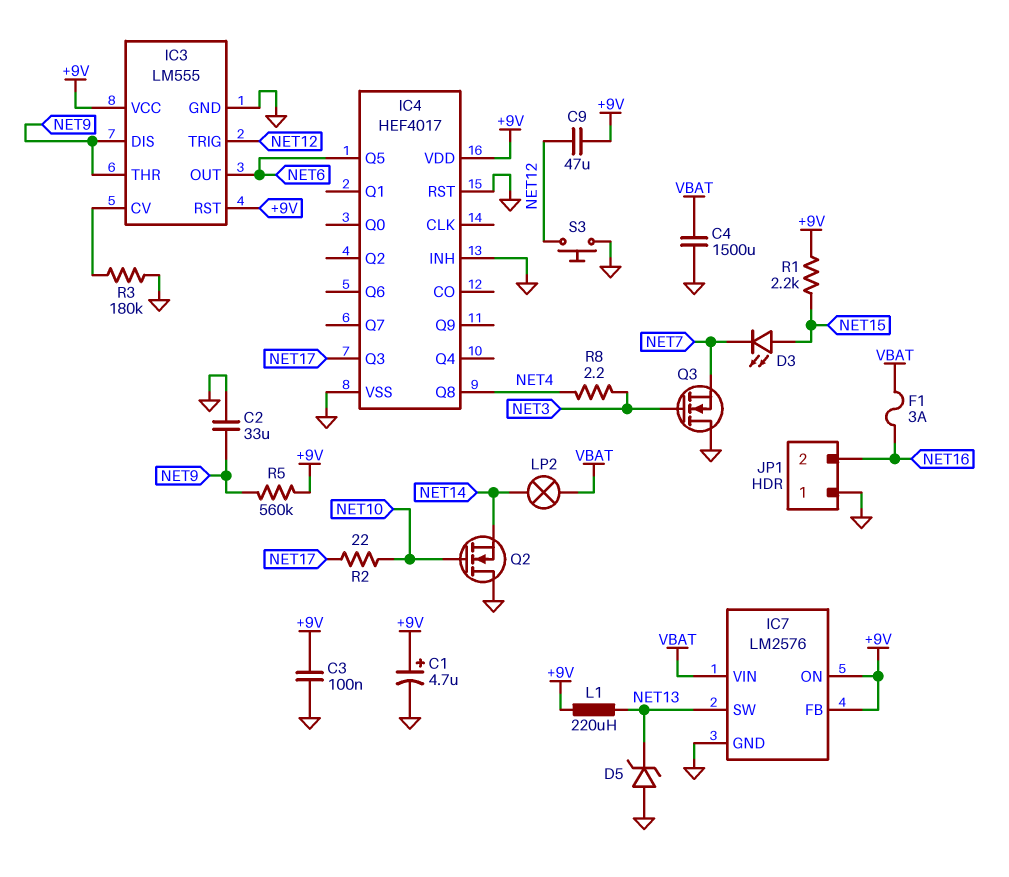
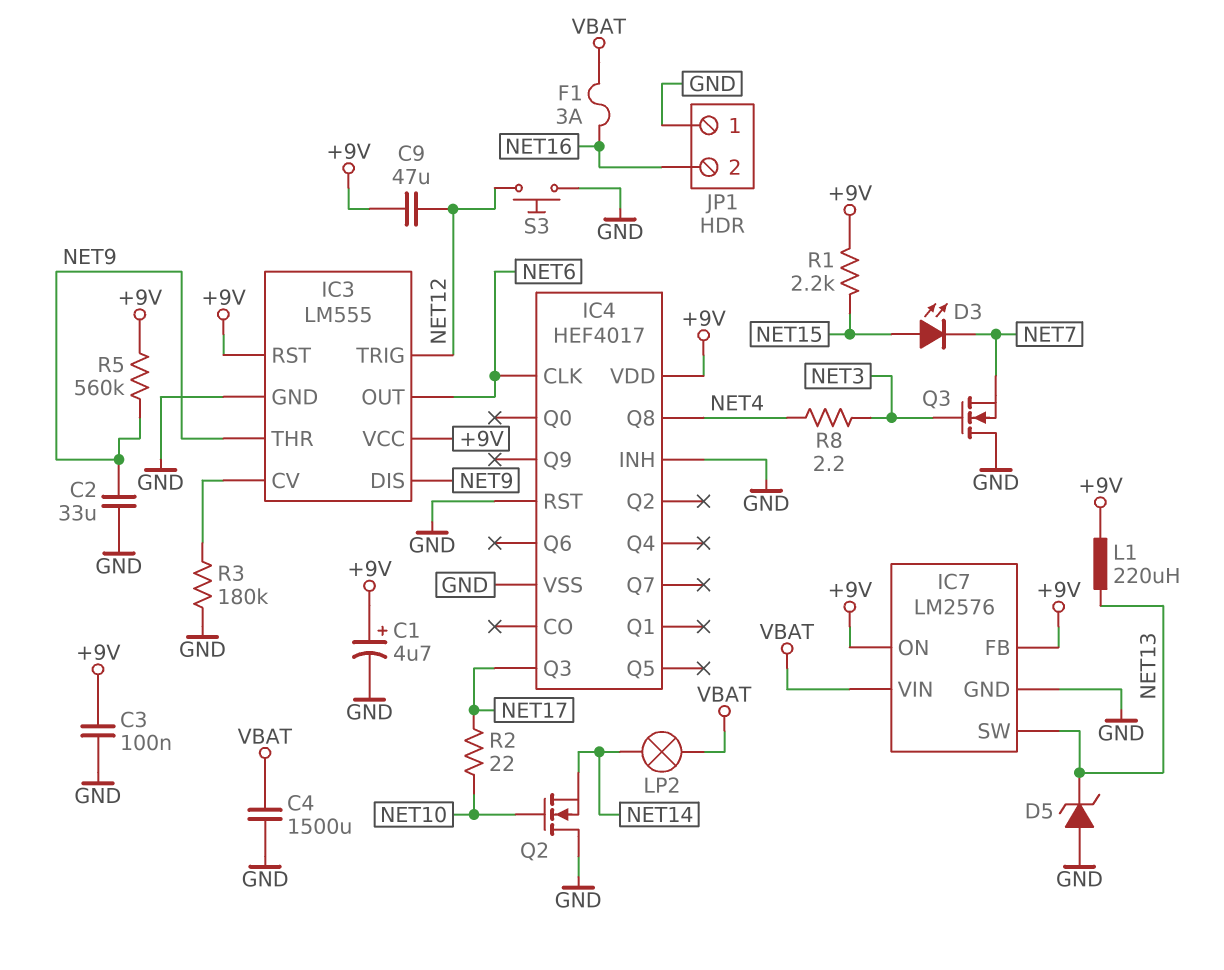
IC4 pin CLK: none -> NET6
IC4 pin Q5: NET6 -> none

